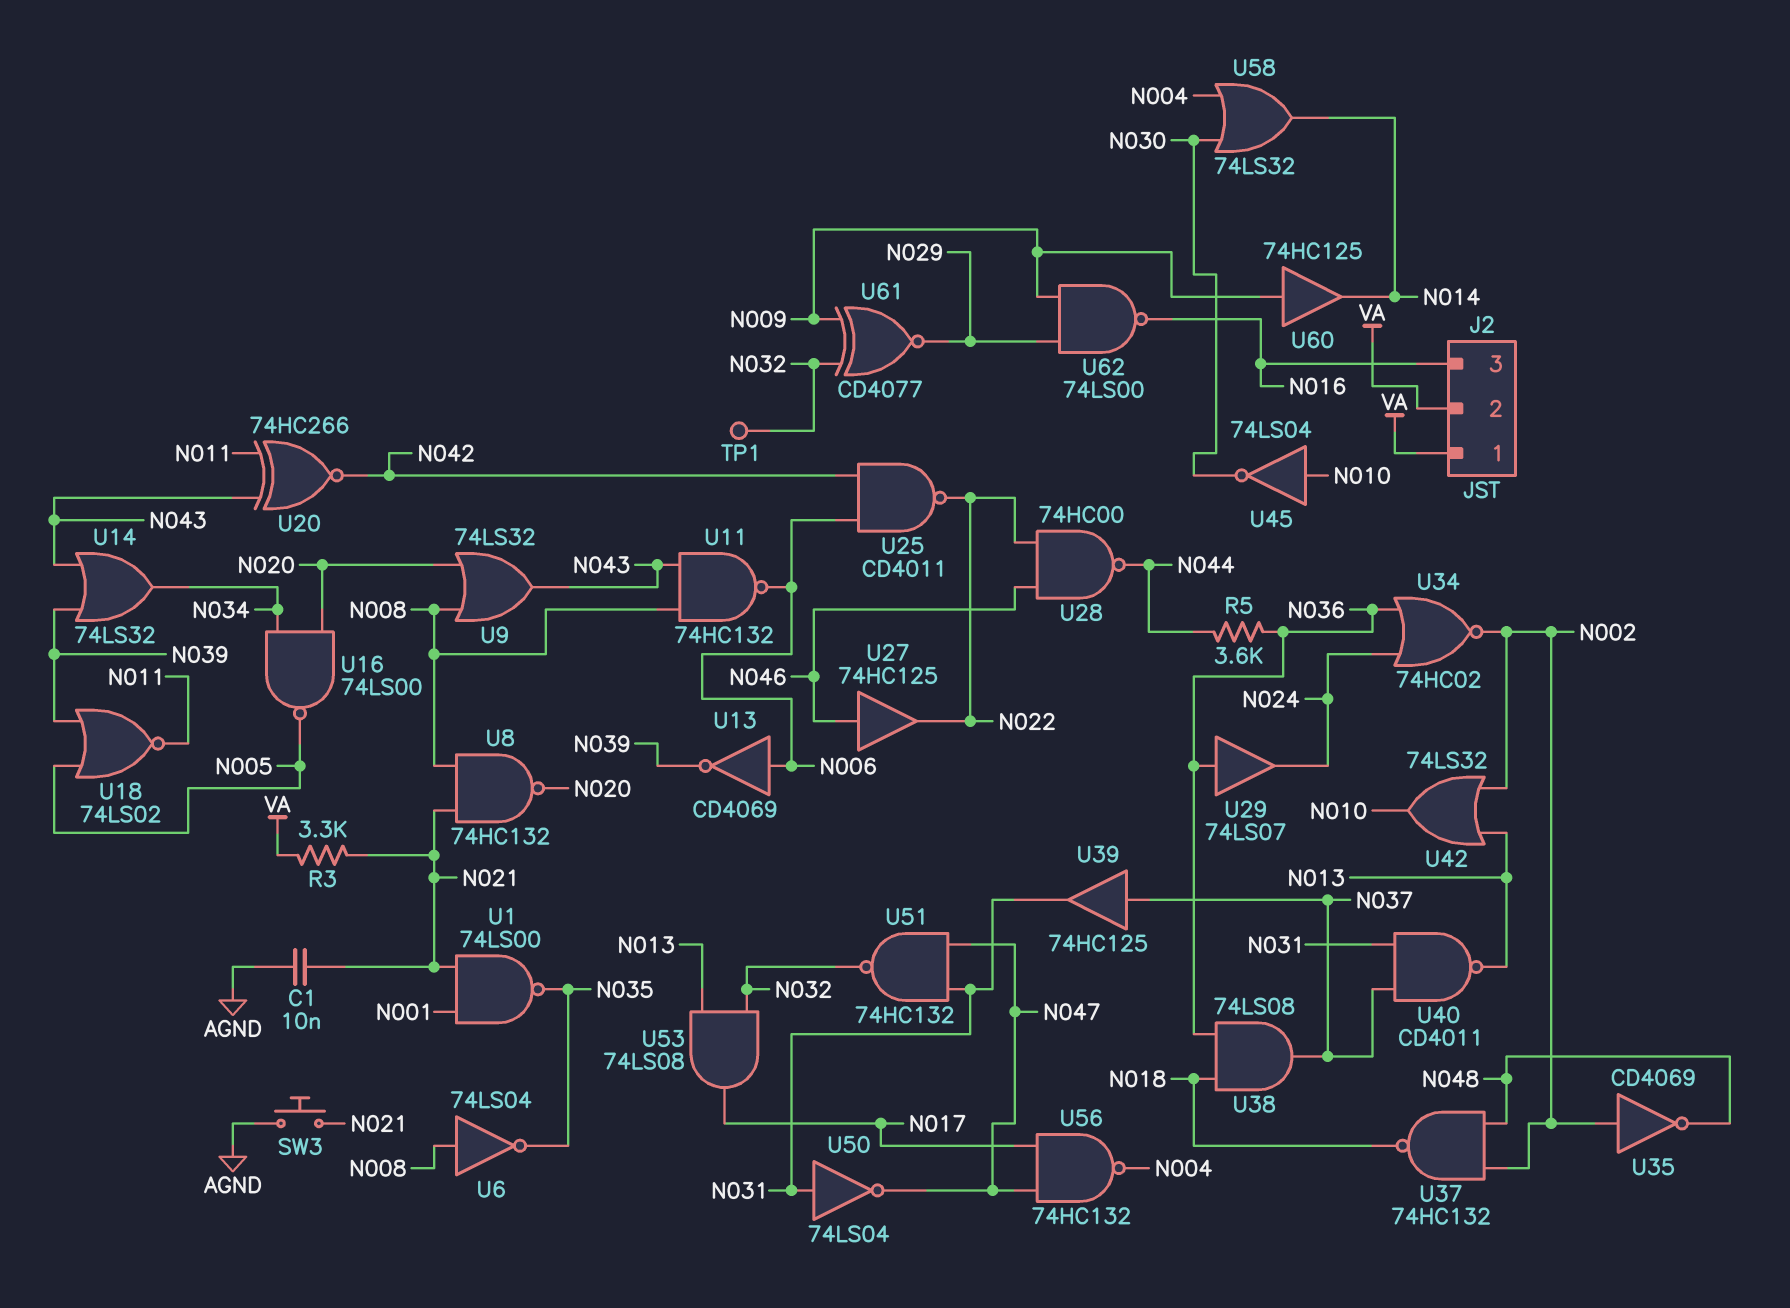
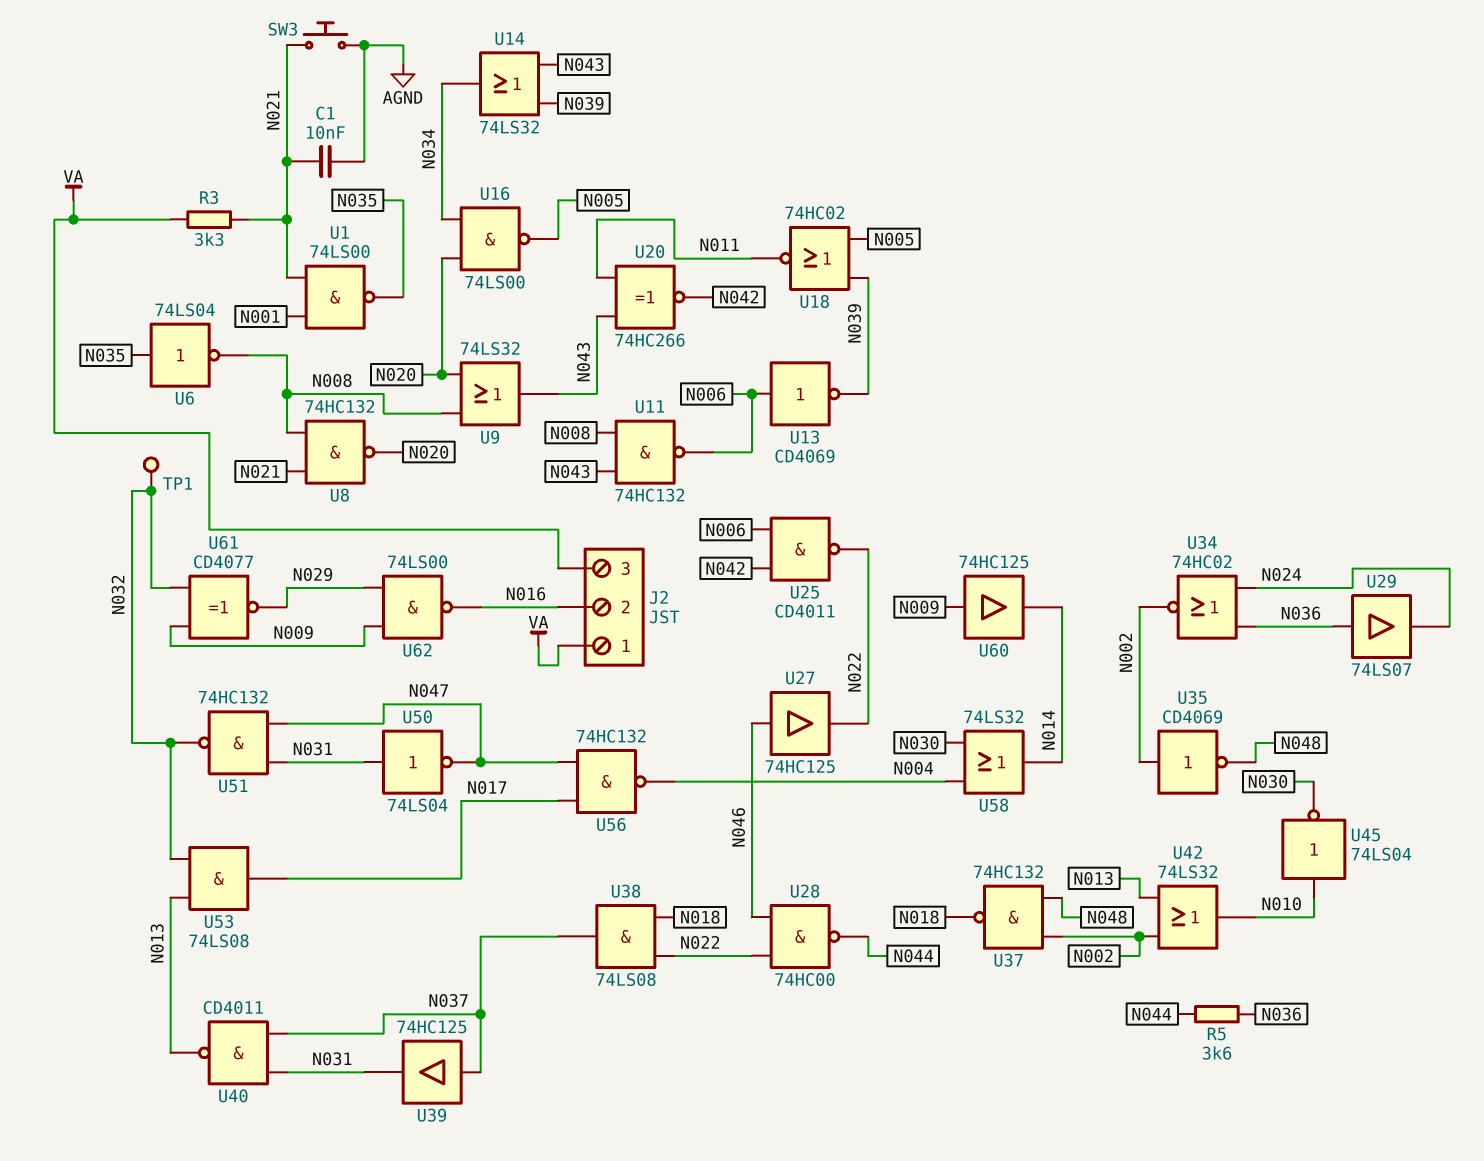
J2 pin 2: VA -> N016
J2 pin 3: N016 -> VA
U6: NOT 74LS04 (in N008, out N035) -> NOT 74LS04 (in N035, out N008)
U18: NOR 74LS02 (in N005, in N039, out N011) -> NOR 74HC02 (in N005, in N039, out N011)
U38: AND 74LS08 (in N018, in N036, out N037) -> AND 74LS08 (in N018, in N022, out N037)

